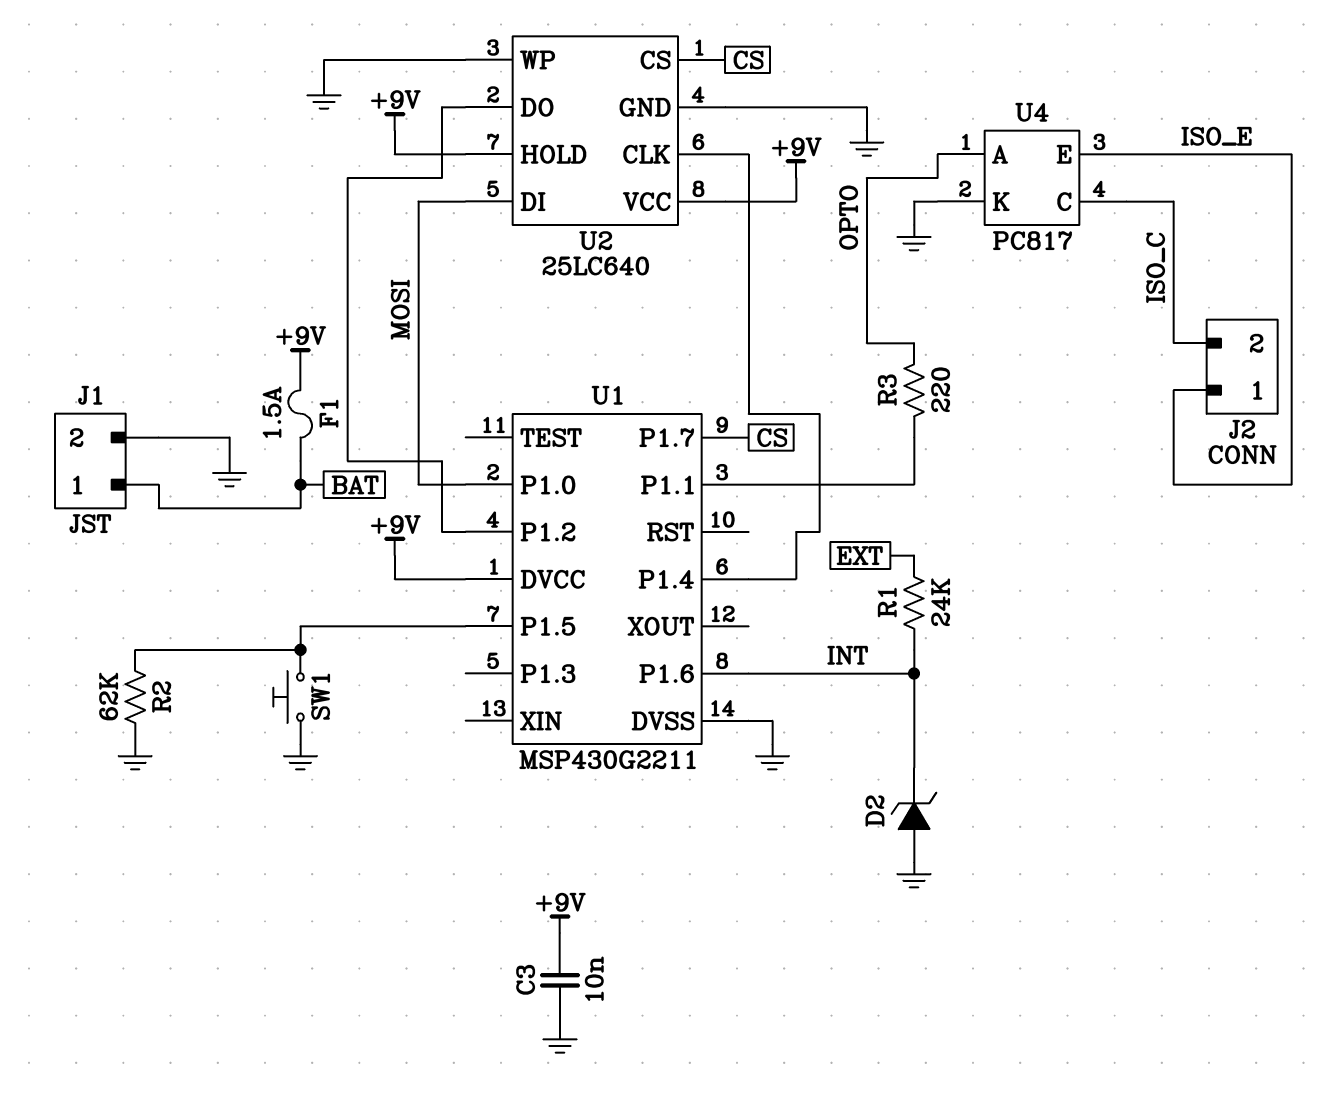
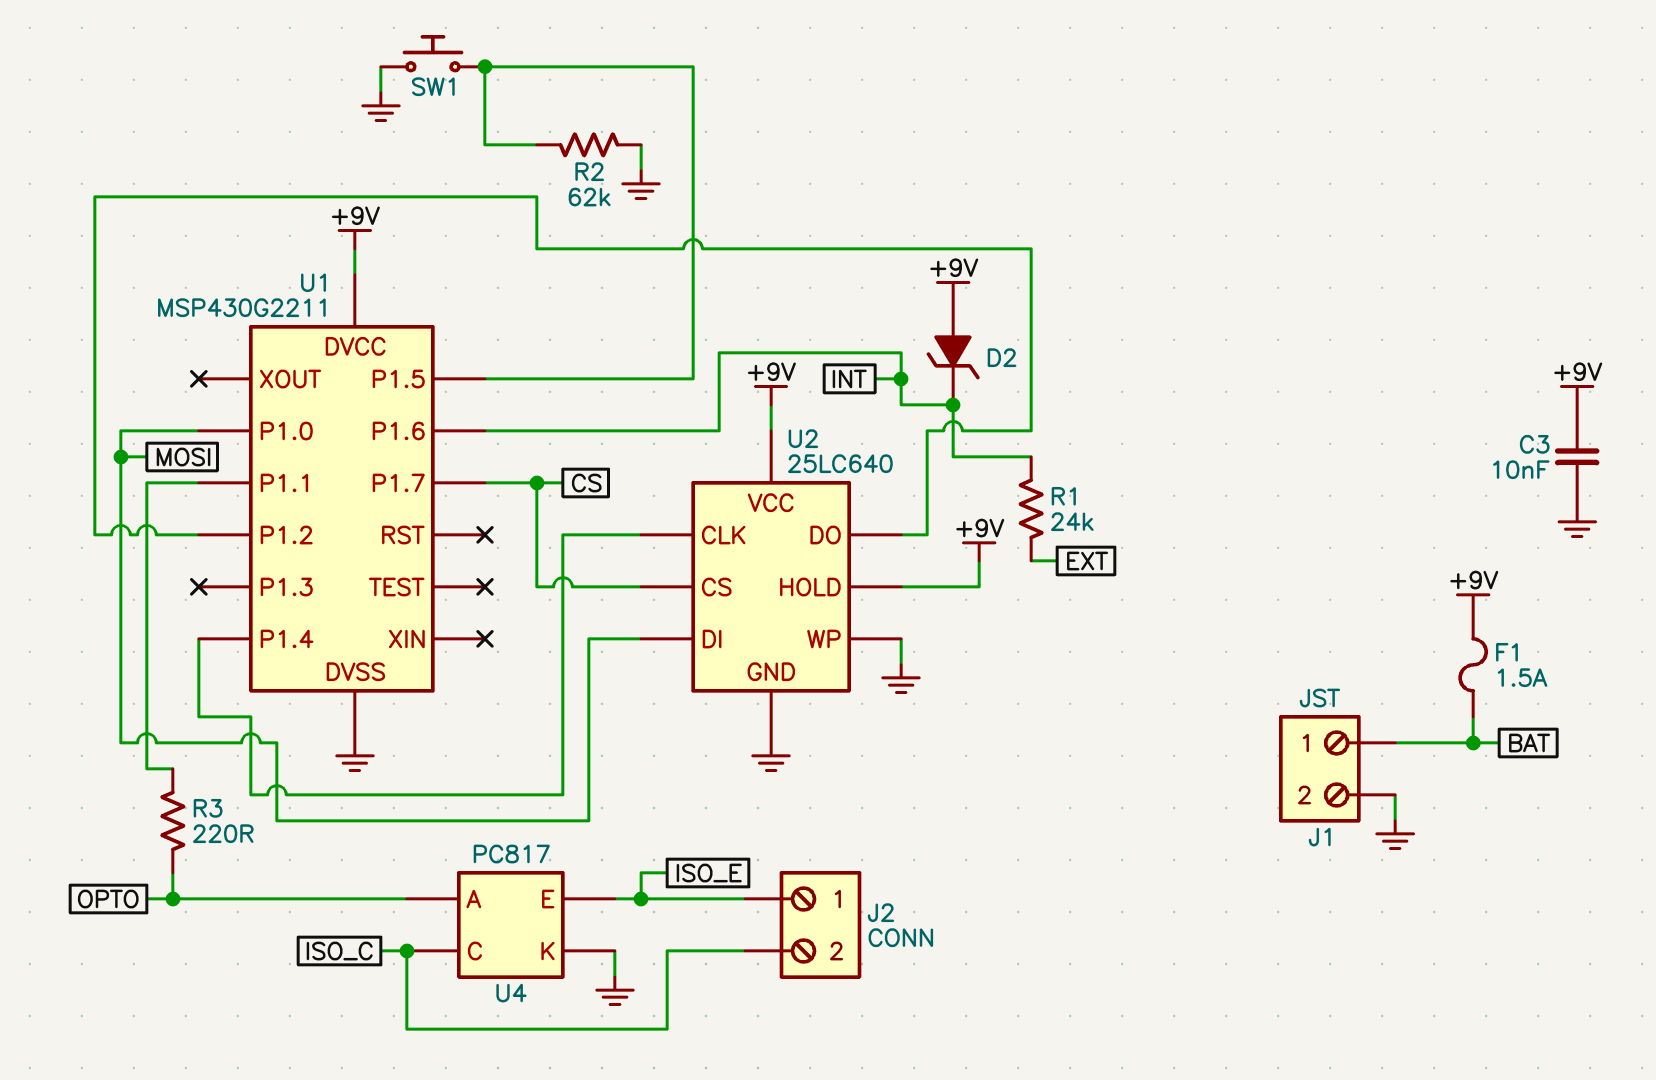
D2: zener (A GND, K INT) -> zener (A +9V, K INT)

